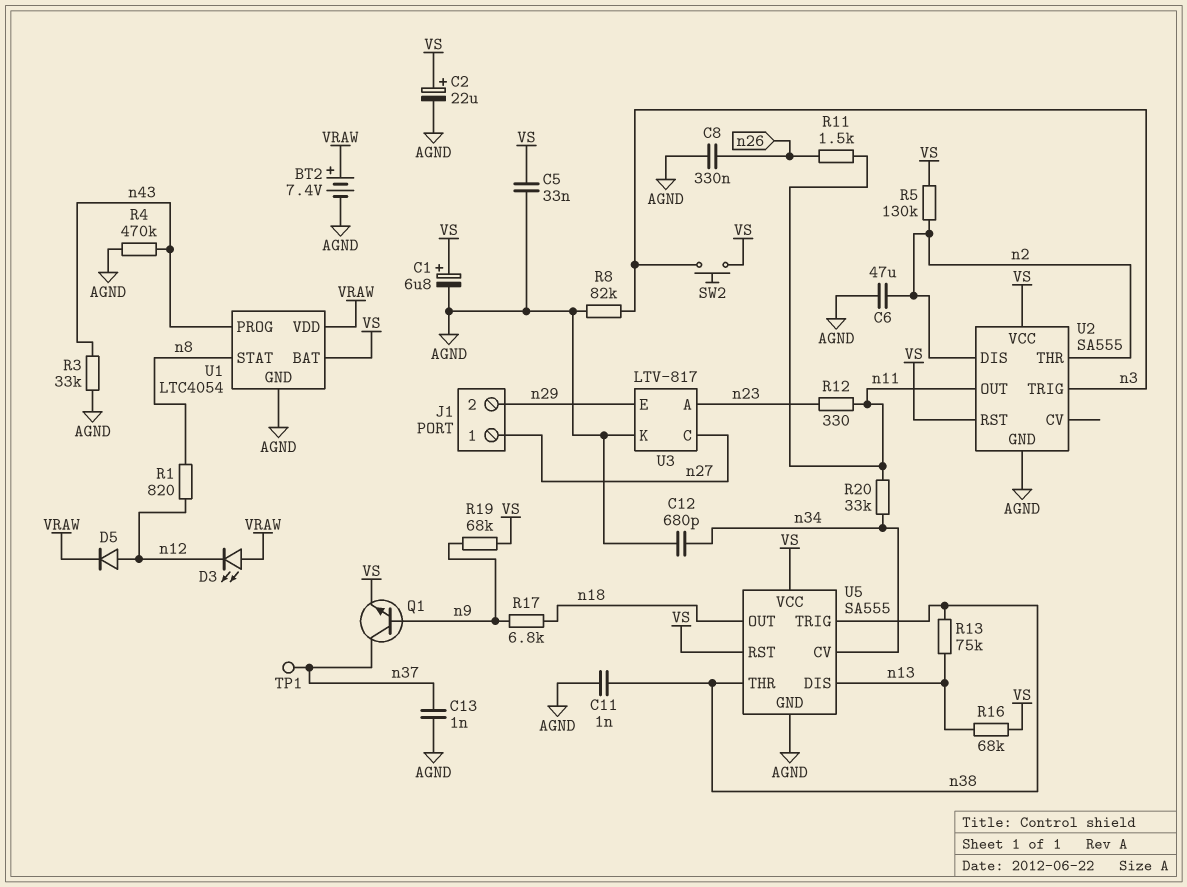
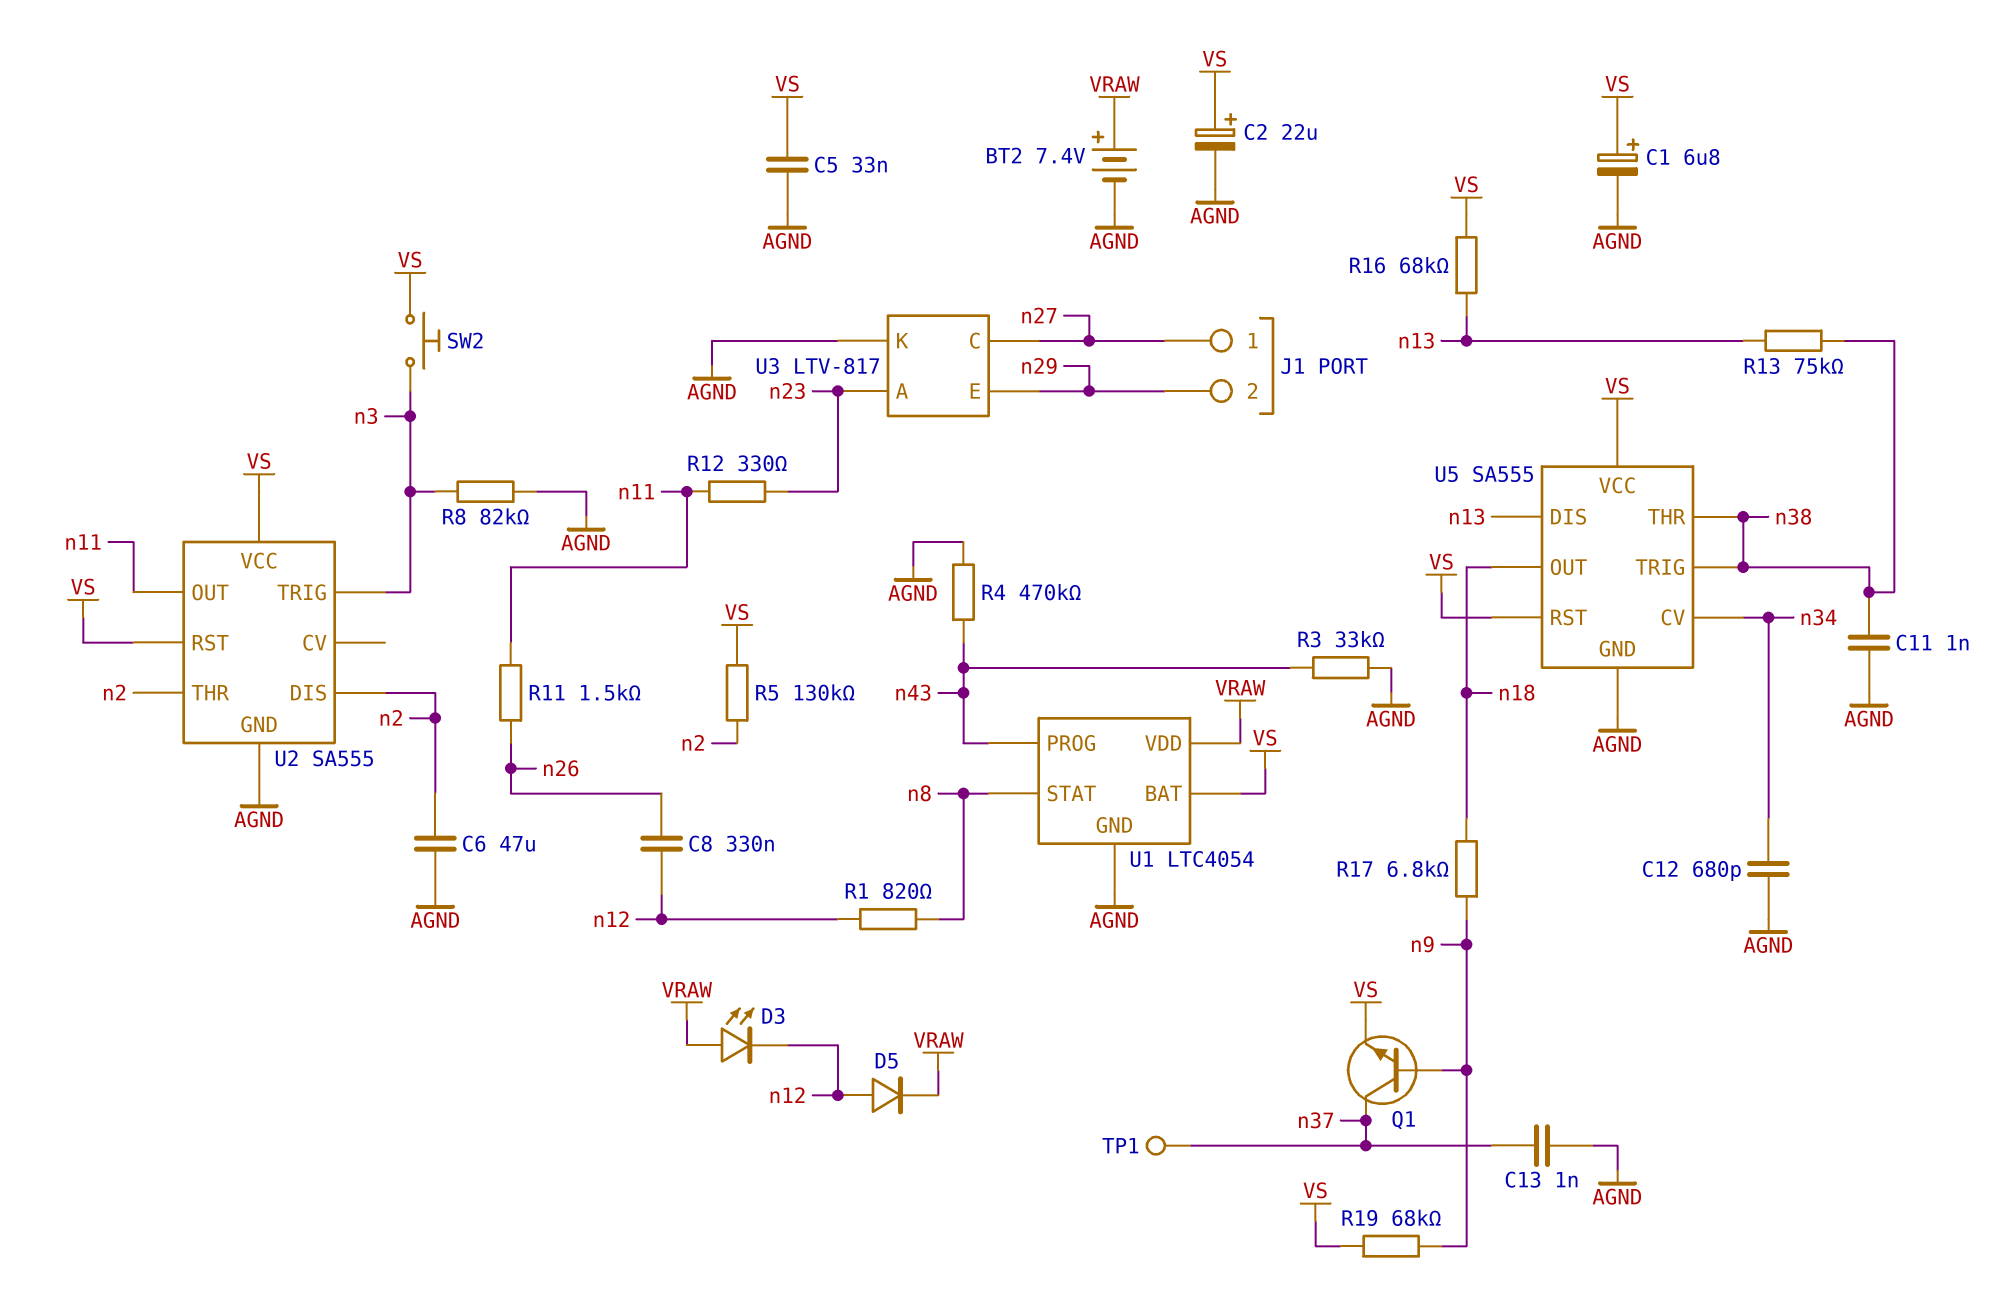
C8: 330nF (AGND, n26) -> 330nF (n12, n26)
R20: 33k (n11, n34) -> none

